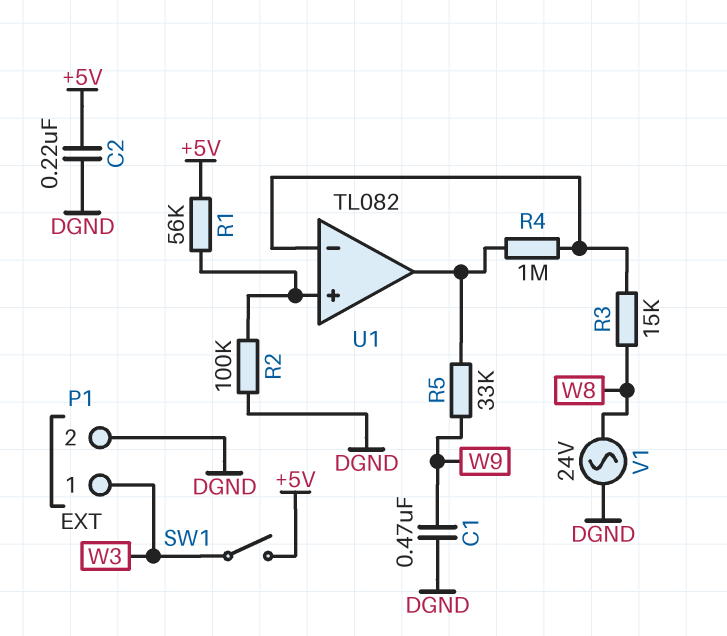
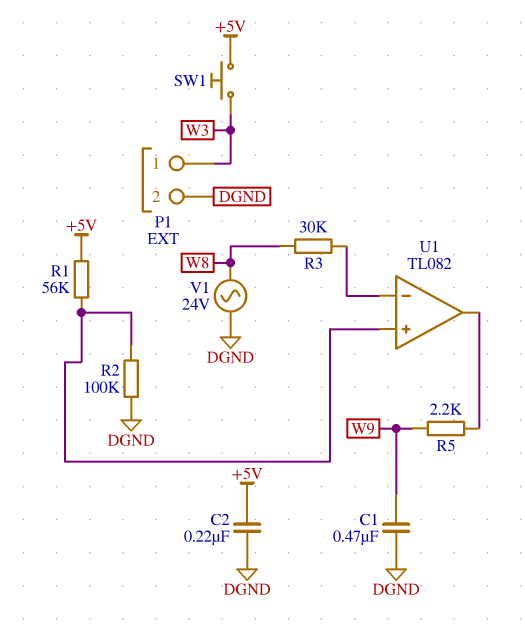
R3: 15k (U1/in-, W8) -> 30k (U1/in-, W8)
R4: 1M (U1/in-, U1/out) -> none
R5: 33k (U1/out, W9) -> 2.2k (U1/out, W9)
SW1: switch (+5V, W3) -> button (+5V, W3)

